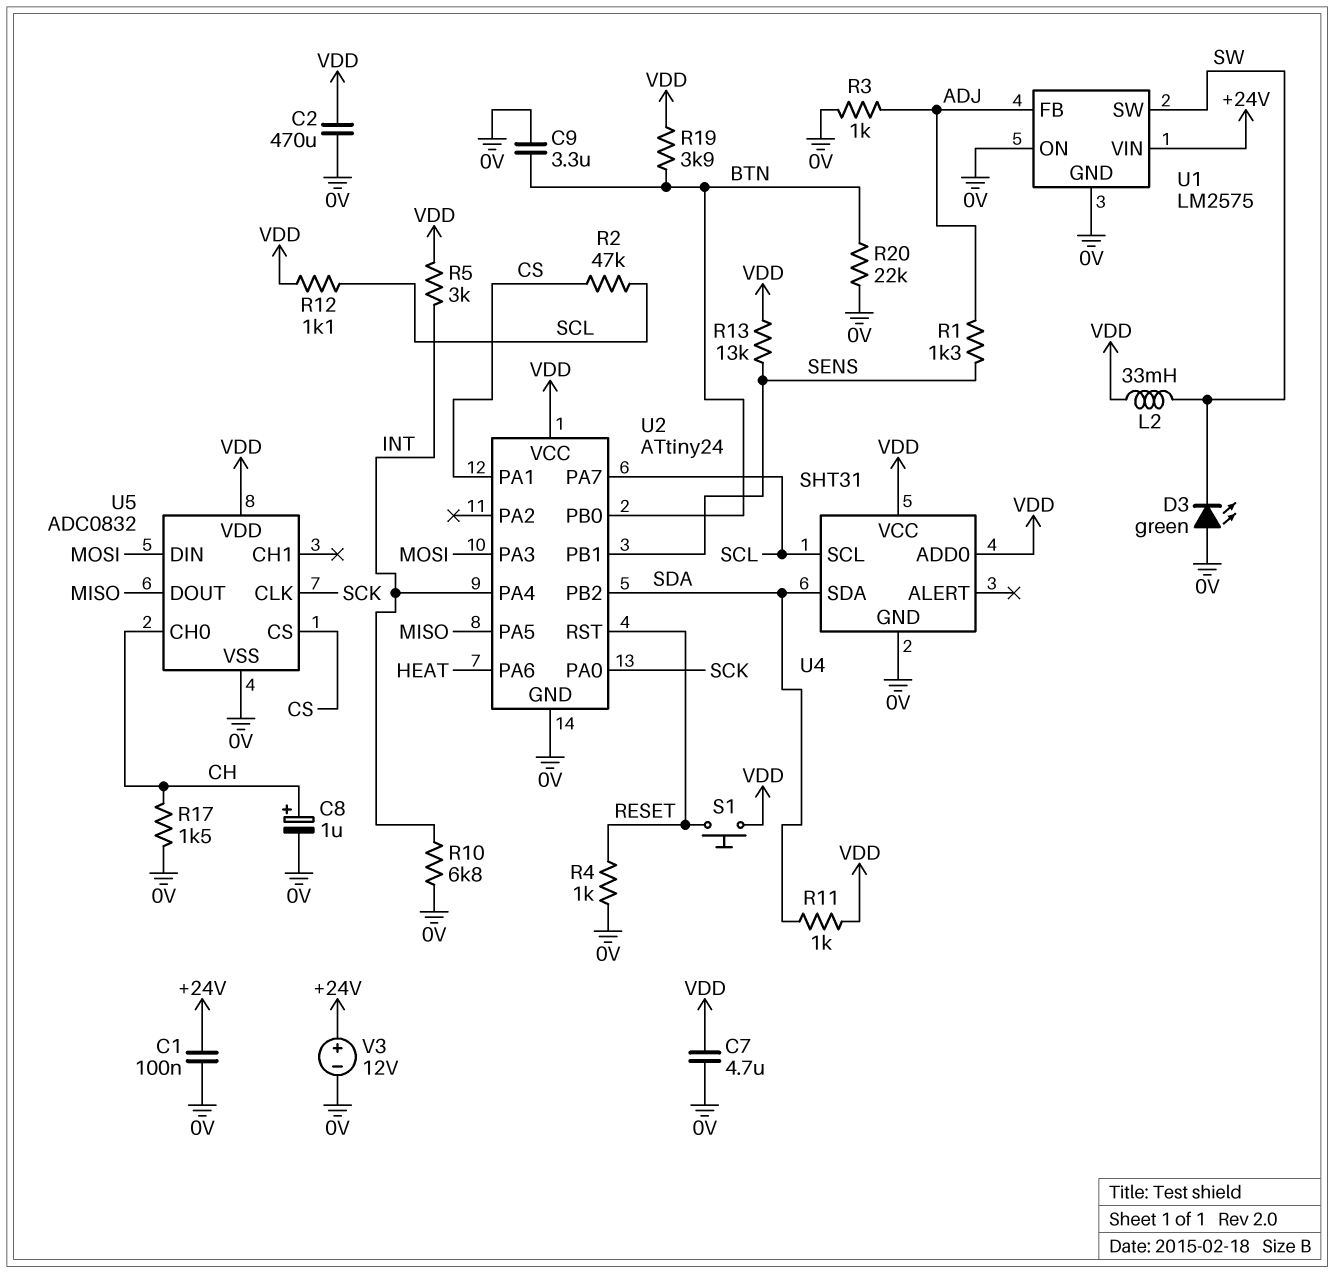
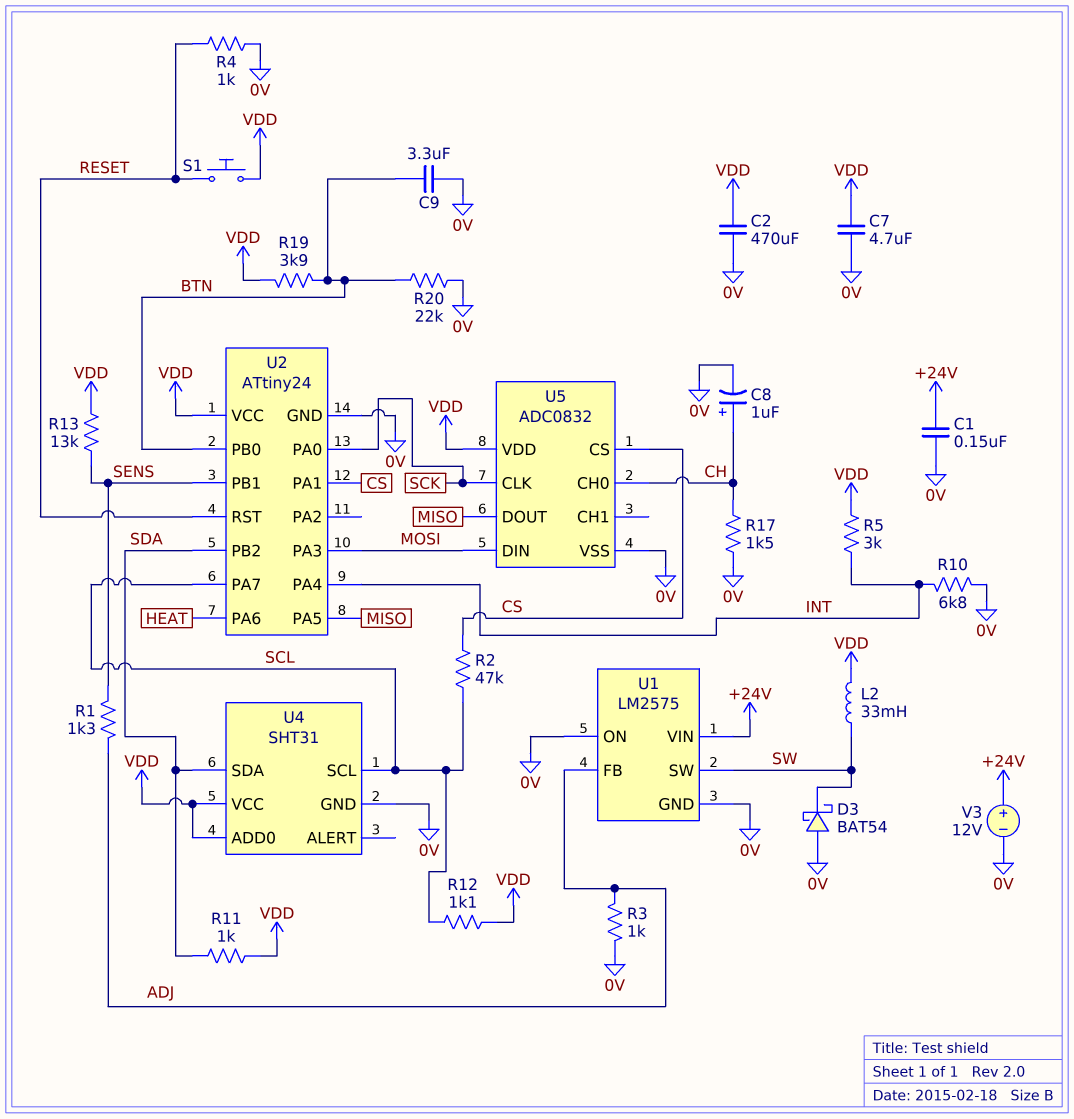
C1: 100nF (+24V, 0V) -> 150nF (+24V, 0V)
D3: LED green (A 0V, K SW) -> schottky BAT54 (A 0V, K SW)

